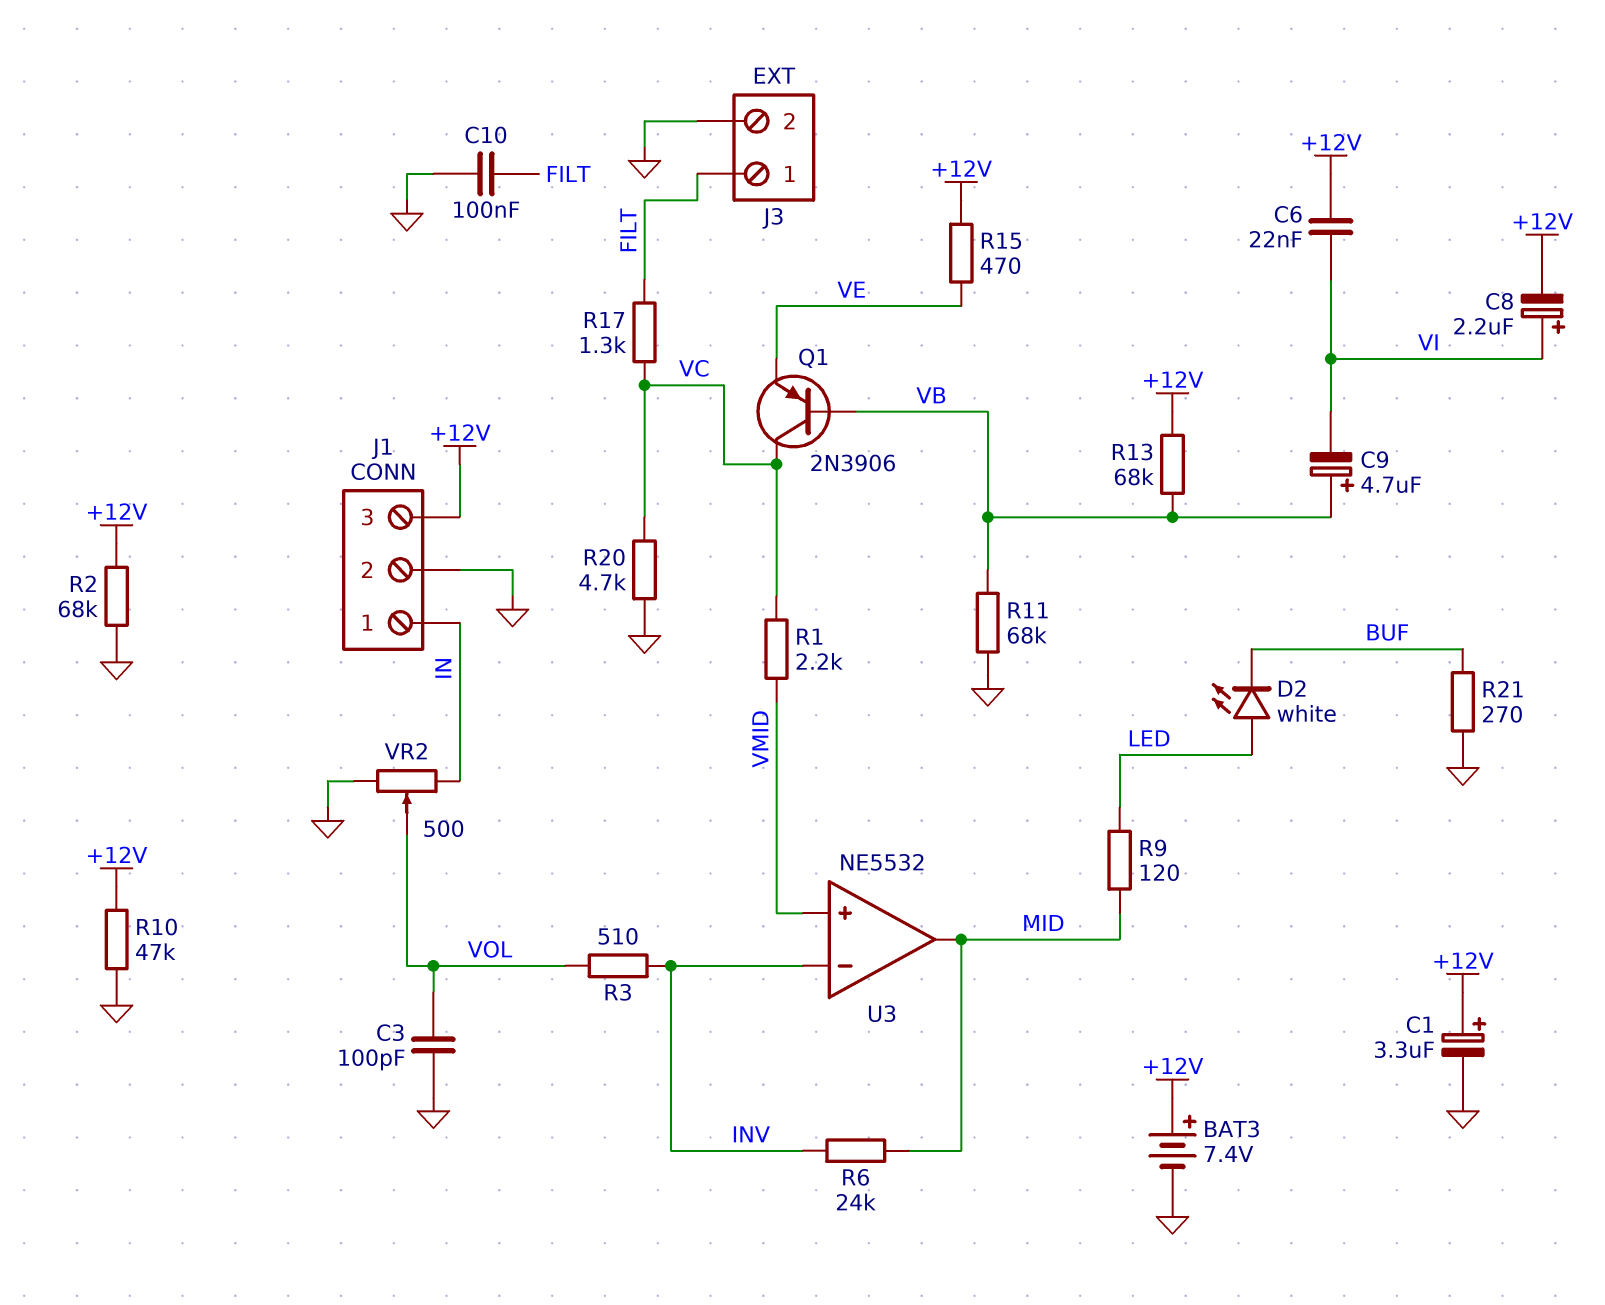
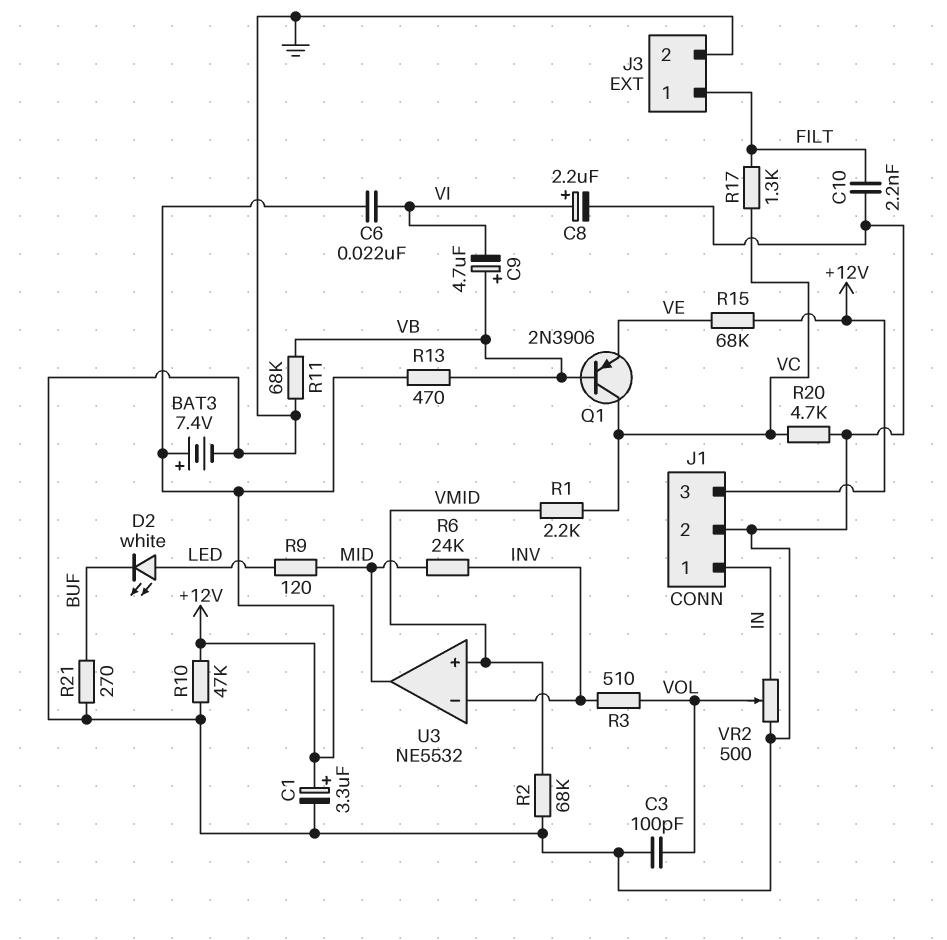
C8: 2.2uF (plus VI, minus +12V) -> 2.2uF (plus VI, minus GND)
C10: 100nF (FILT, GND) -> 2.2nF (FILT, GND)
R2: 68k (+12V, GND) -> 68k (GND, VMID)
R13: 68k (+12V, VB) -> 470 (+12V, VB)
R15: 470 (+12V, VE) -> 68k (+12V, VE)

